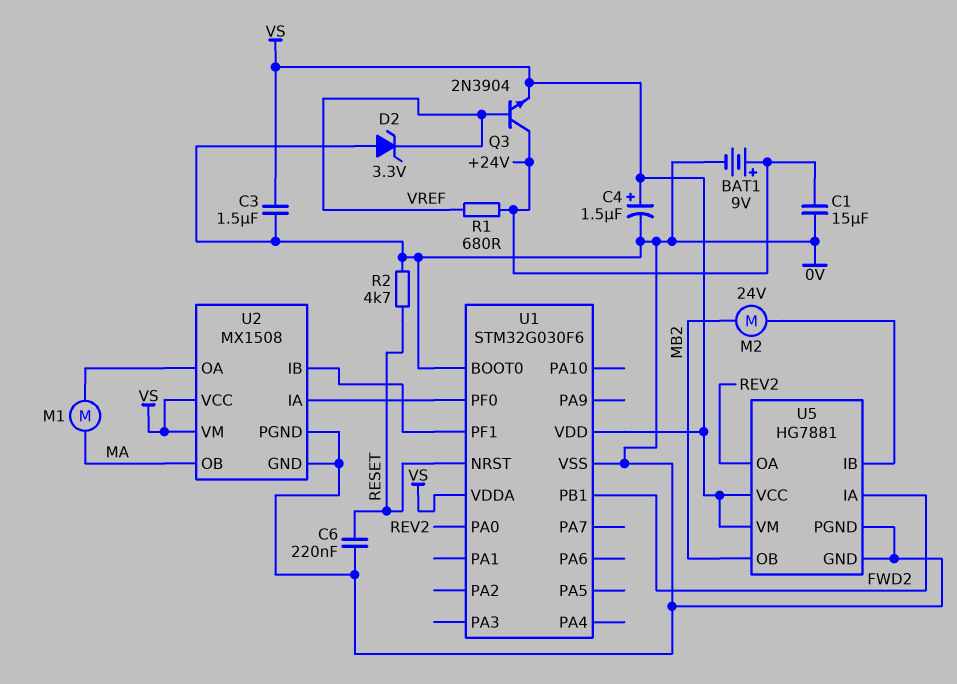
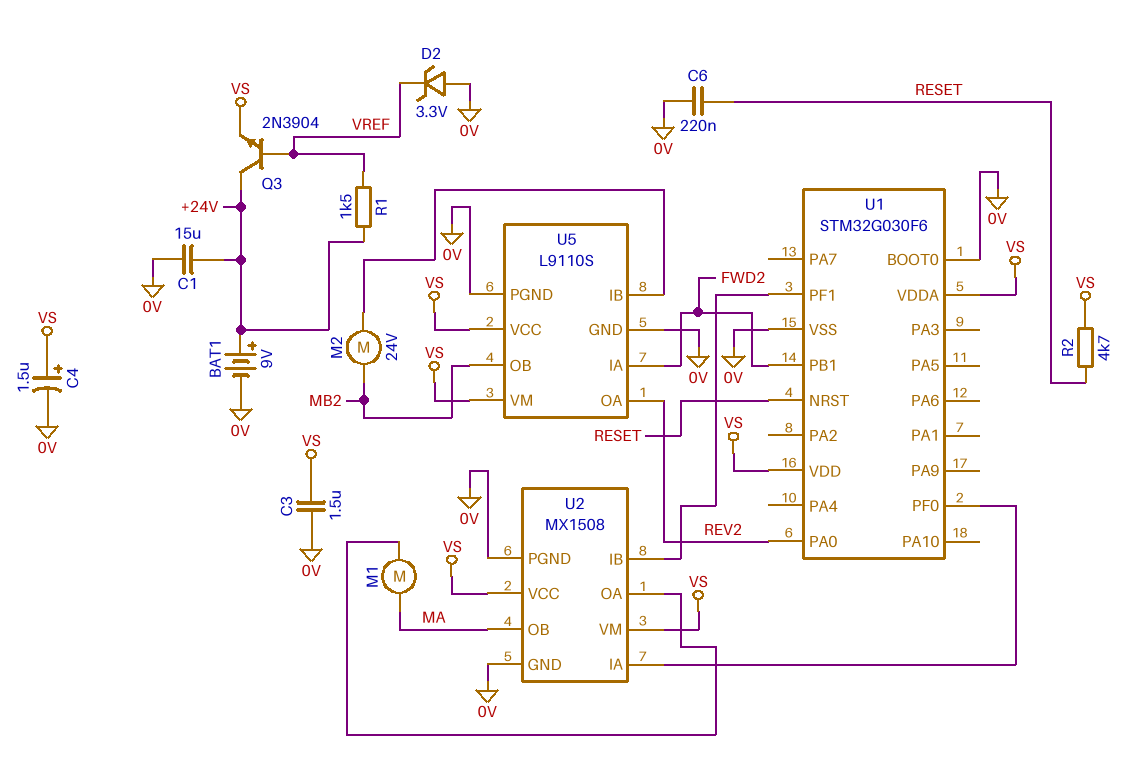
R1: 680 (+24V, VREF) -> 1.5k (+24V, VREF)
R2: 4.7k (0V, RESET) -> 4.7k (RESET, VS)
U5: HG7881 -> L9110S

